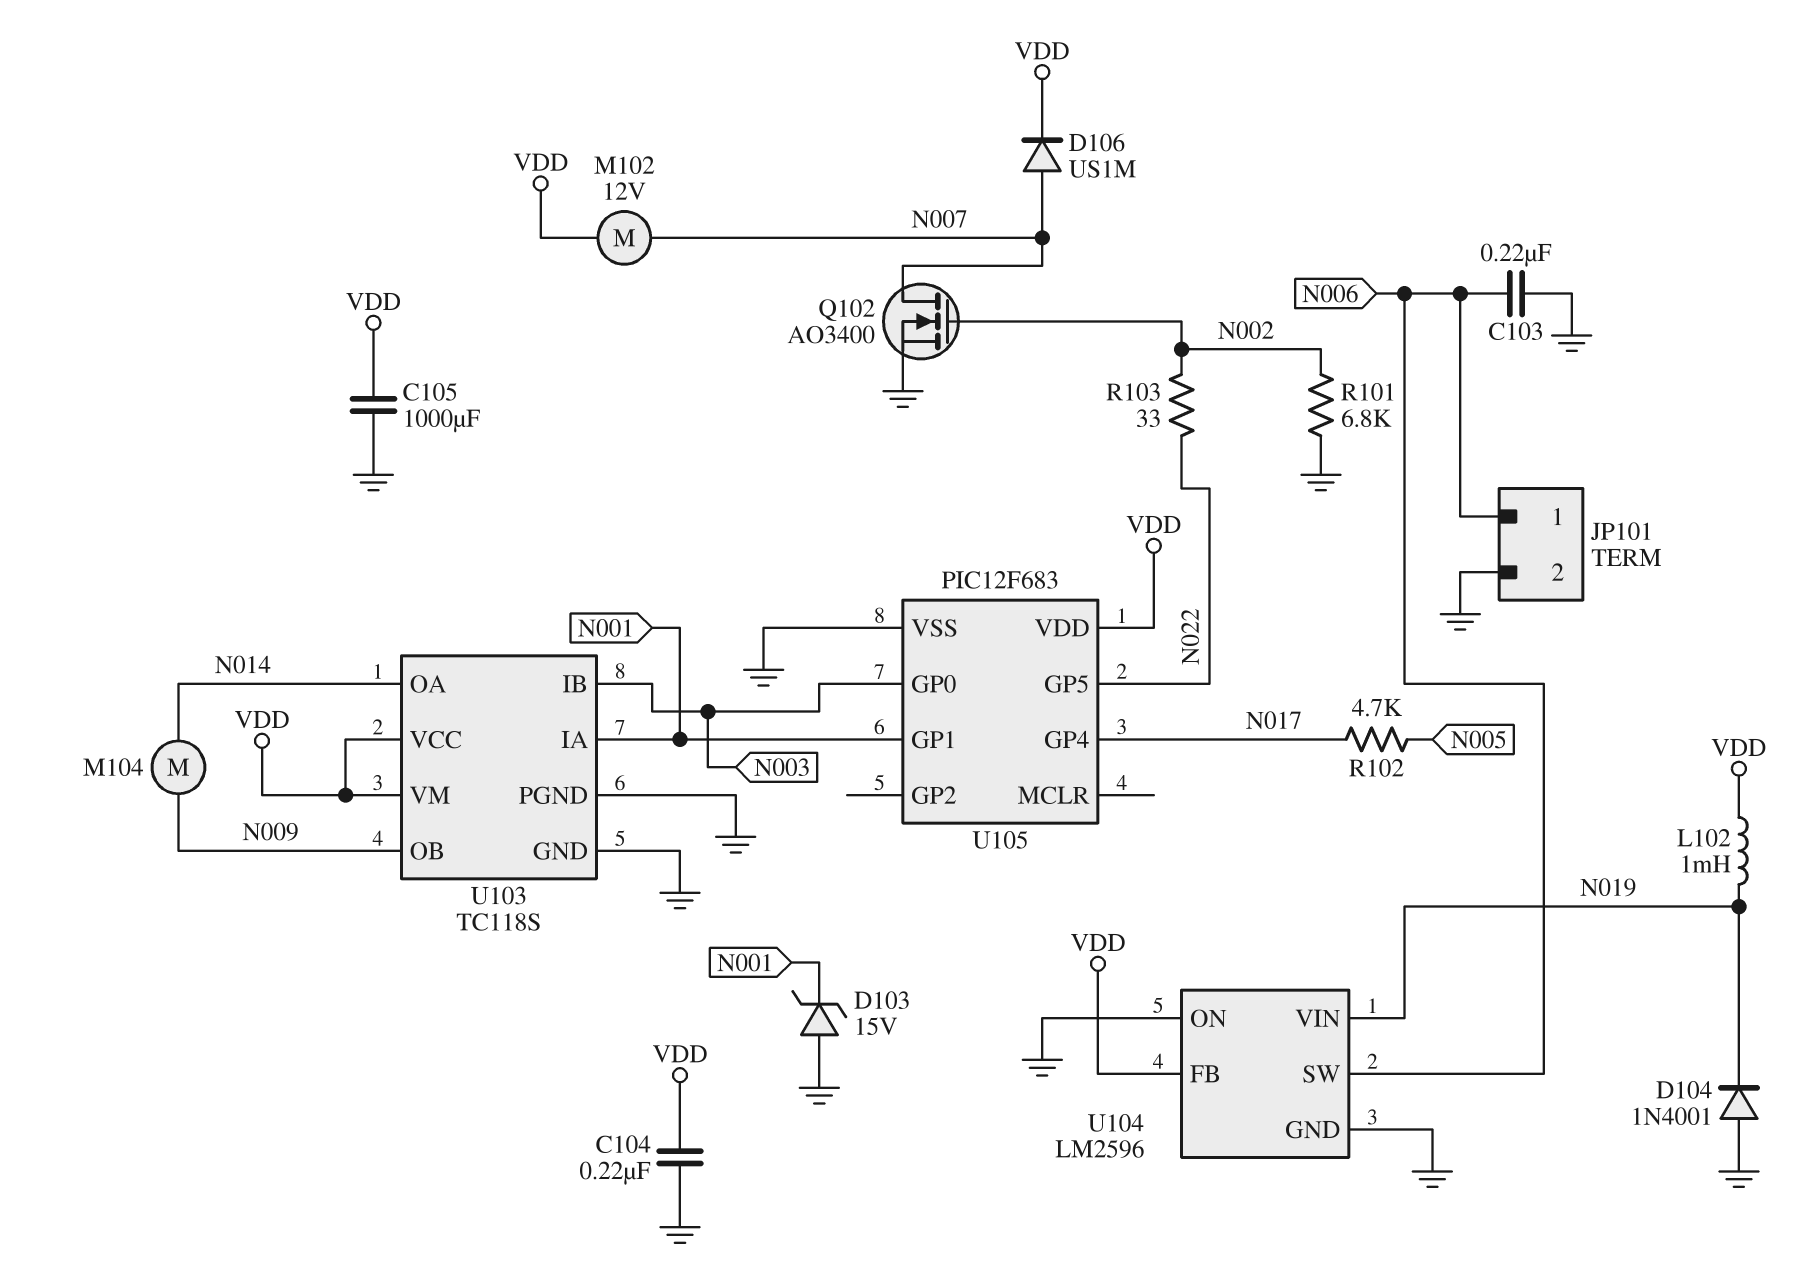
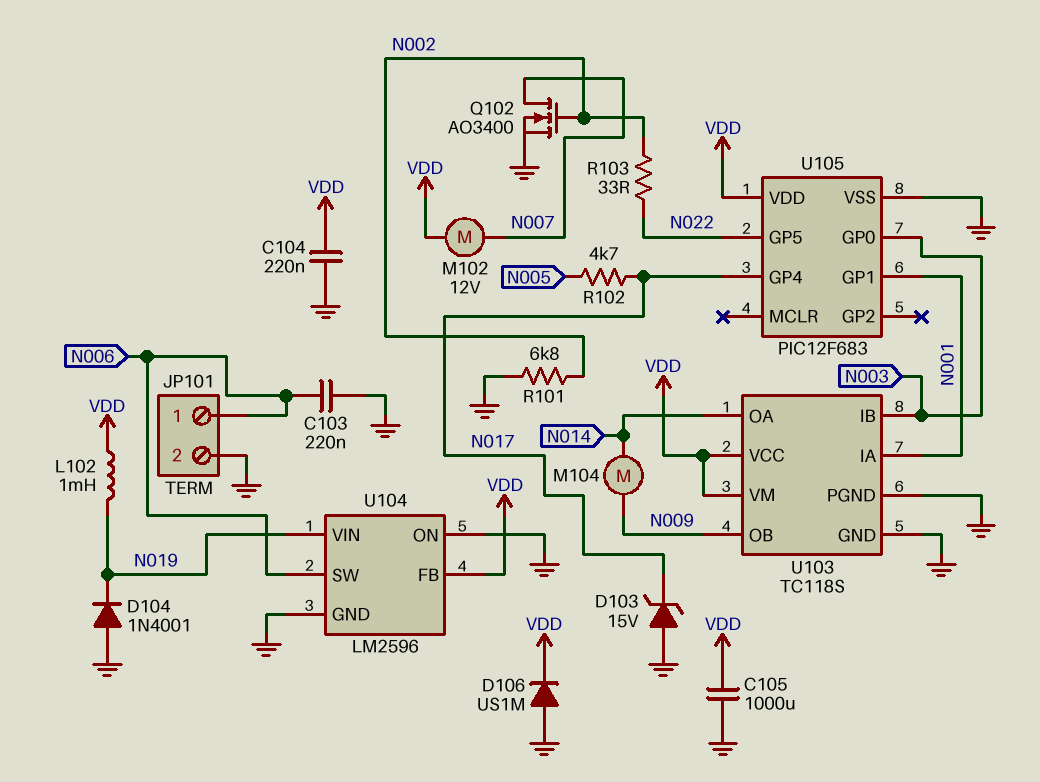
D103: zener 15V (A GND, K N001) -> zener 15V (A GND, K N017)
D106: diode US1M (A N007, K VDD) -> diode US1M (A GND, K VDD)

